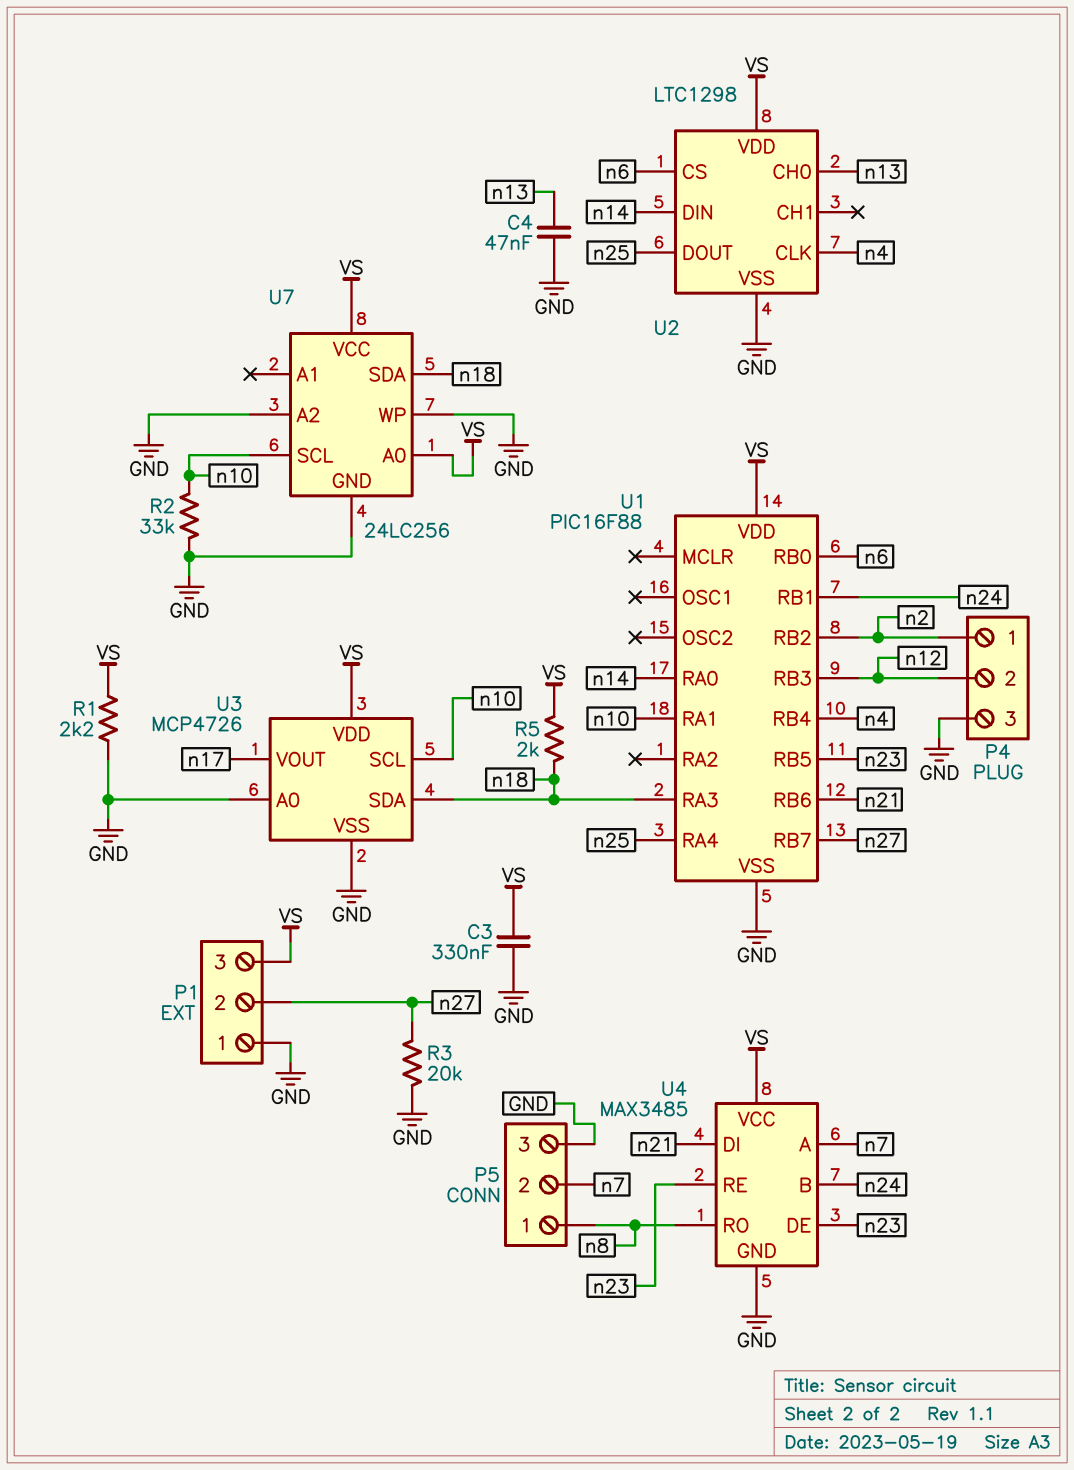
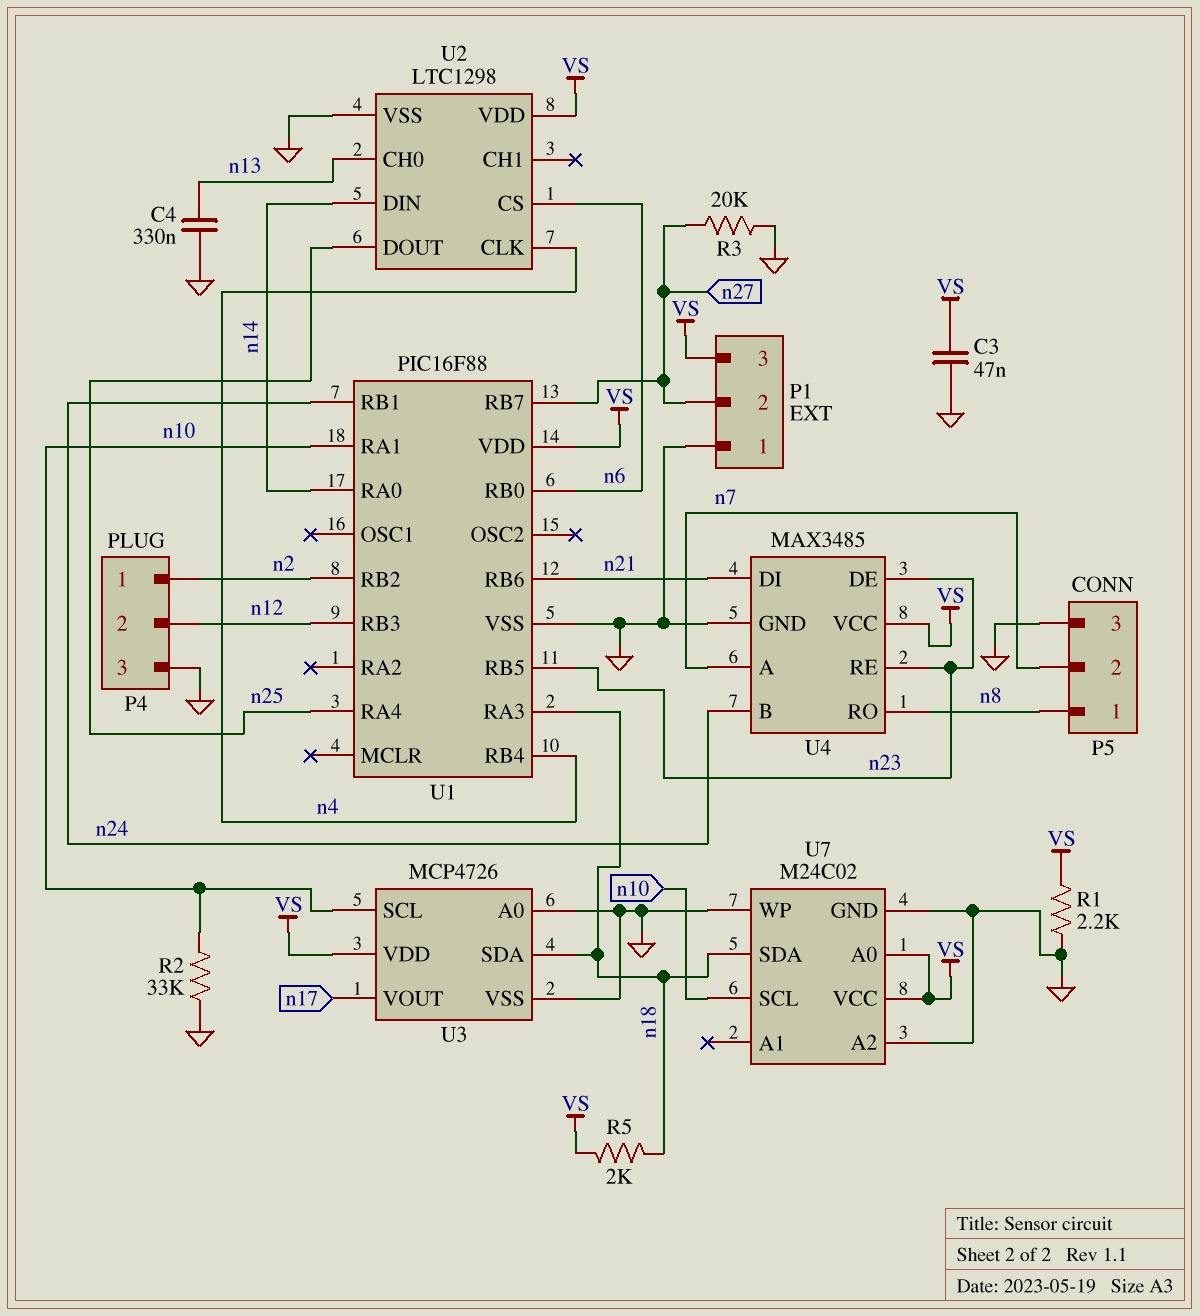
C3: 330nF (GND, VS) -> 47nF (GND, VS)
C4: 47nF (GND, n13) -> 330nF (GND, n13)
U7: 24LC256 -> M24C02

